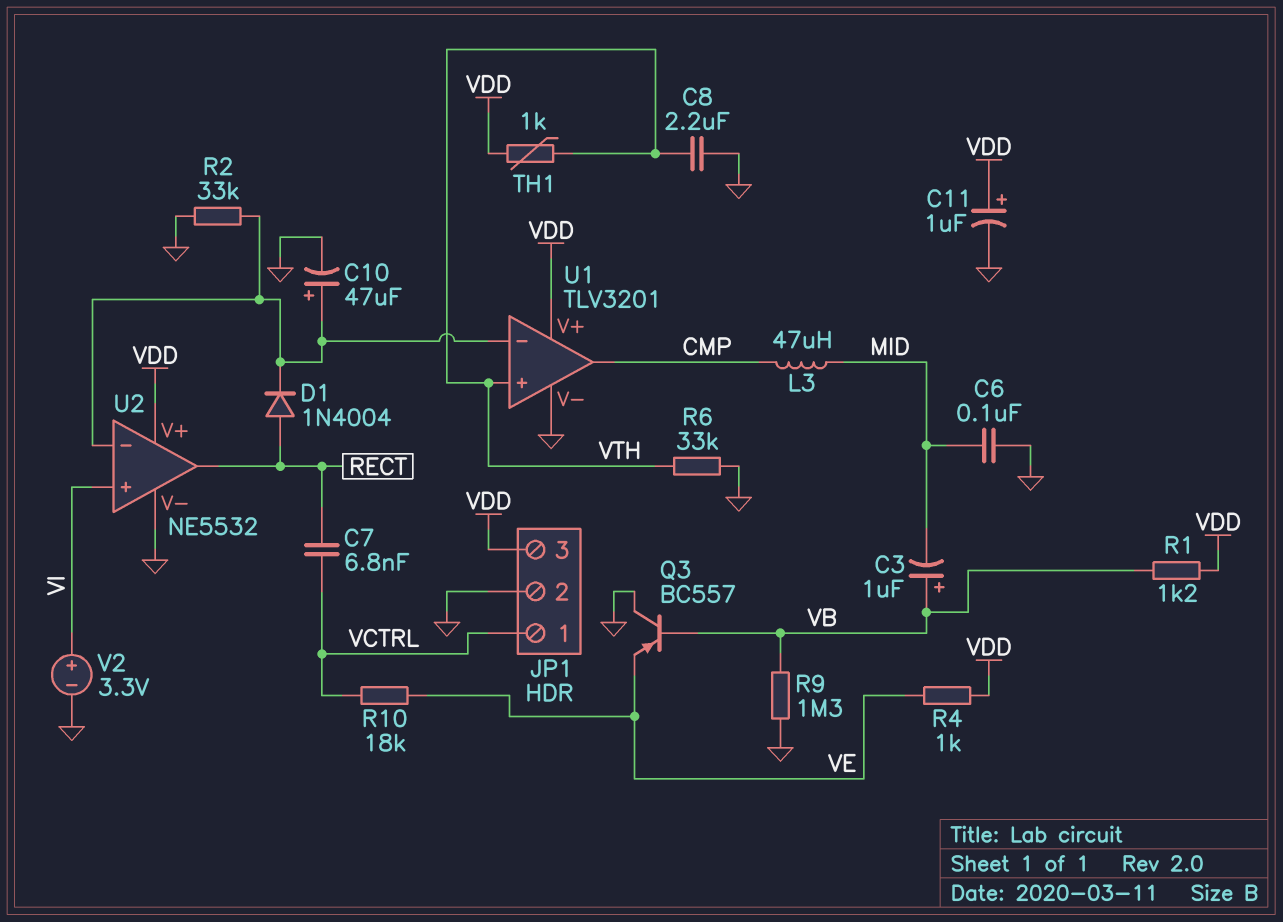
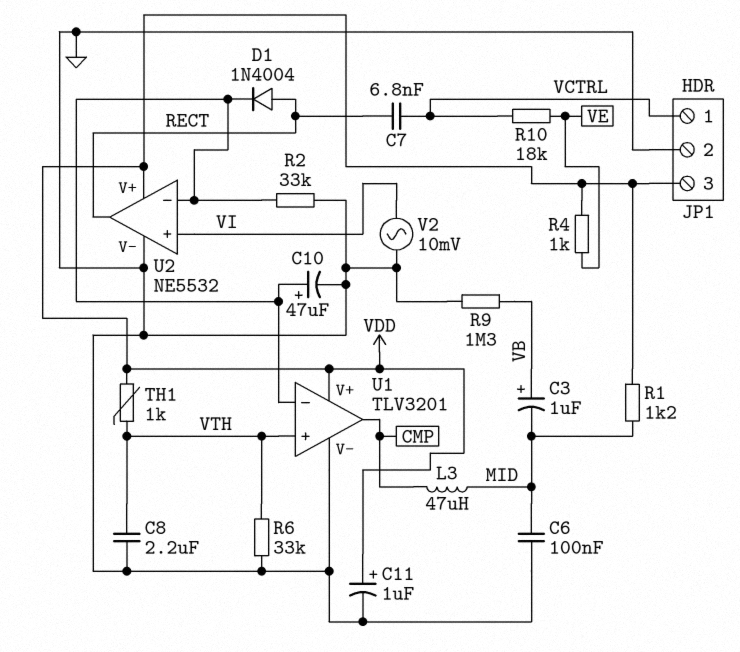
Q3: PNP BC557 (B VB, C GND, E VE) -> none
R1: 1.2k (VB, VDD) -> 1.2k (MID, VDD)
V2: 3.3V (plus VI, minus GND) -> AC 10mV (GND, VI)

